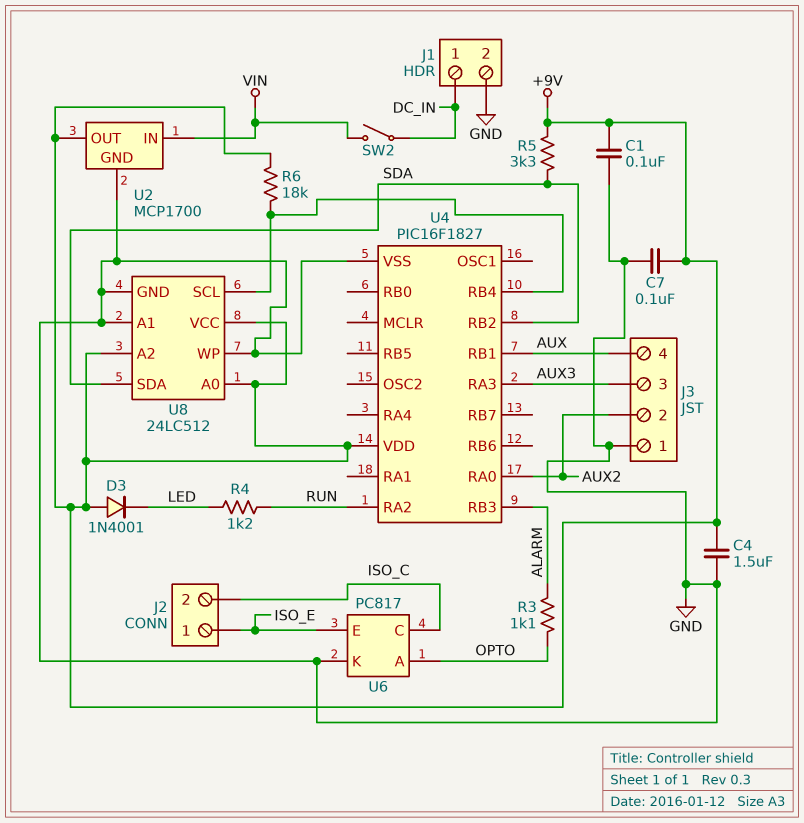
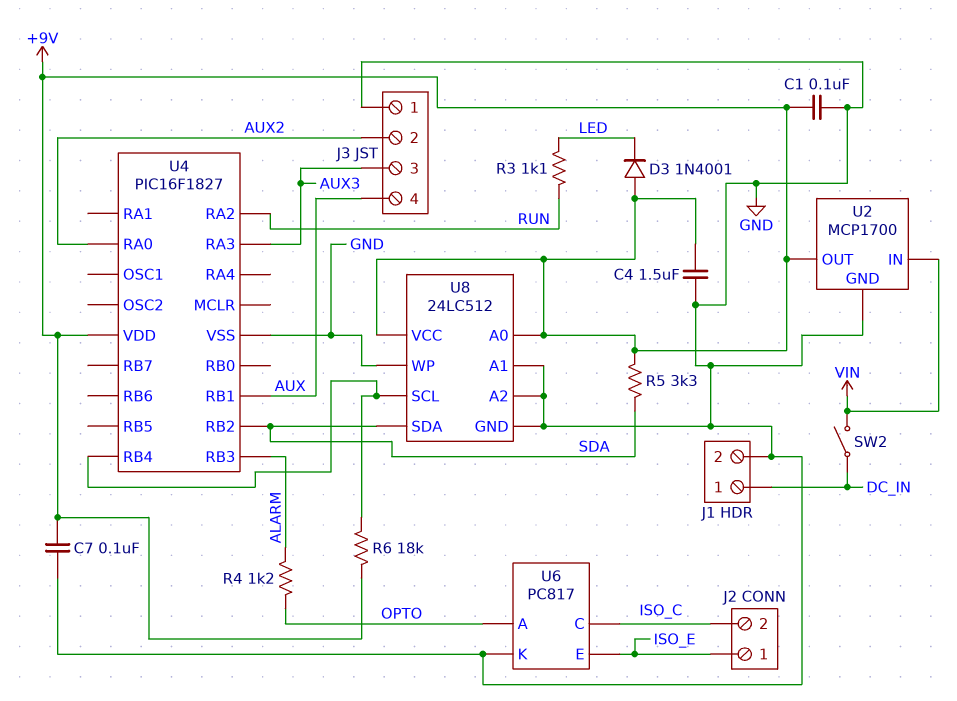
R3: 1.1k (ALARM, OPTO) -> 1.1k (LED, RUN)
R4: 1.2k (LED, RUN) -> 1.2k (ALARM, OPTO)
U8 pin A2: +9V -> GND

